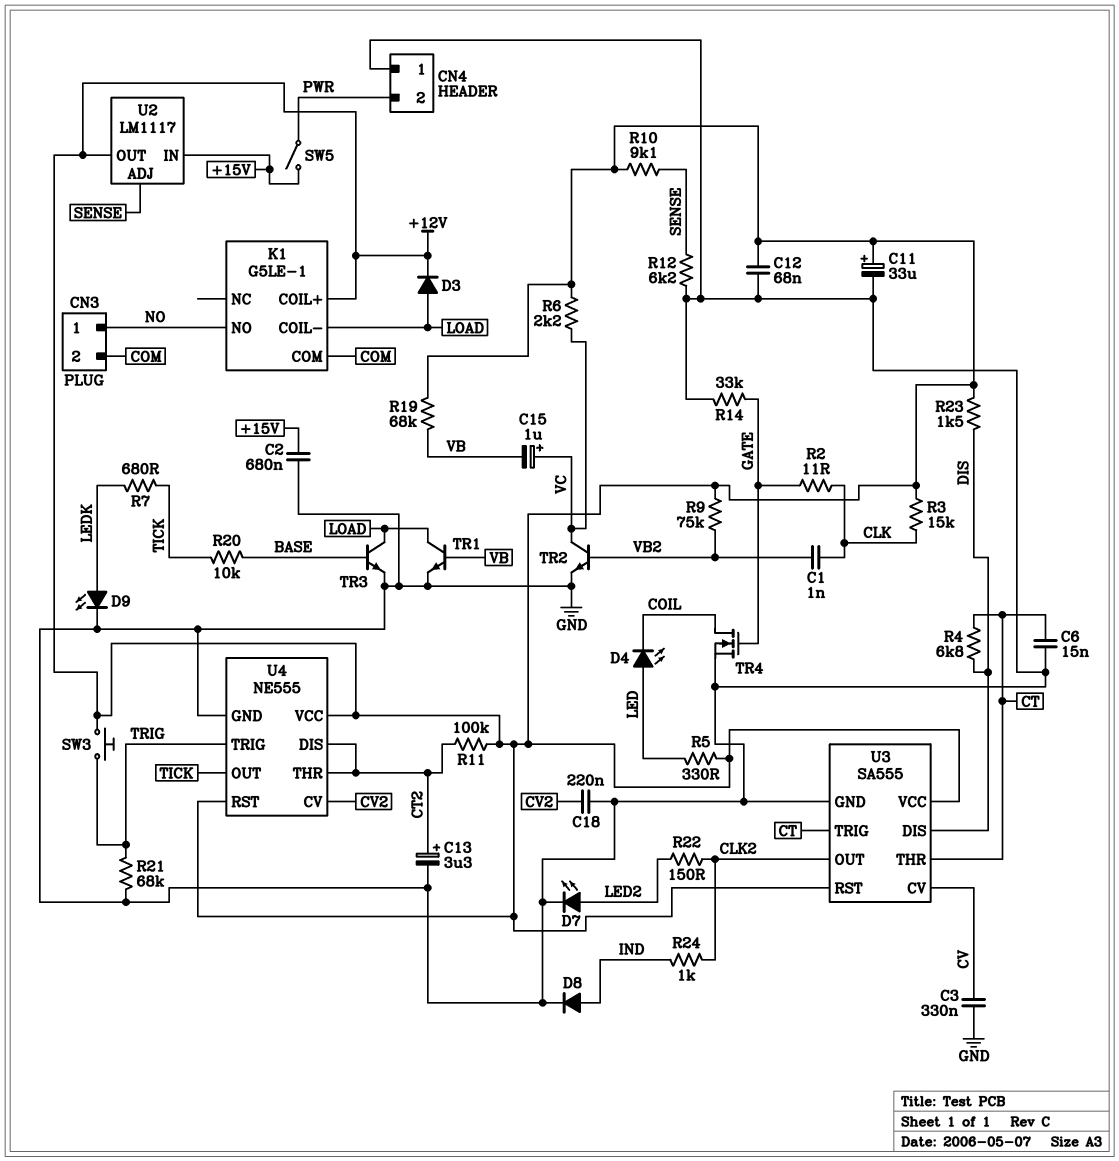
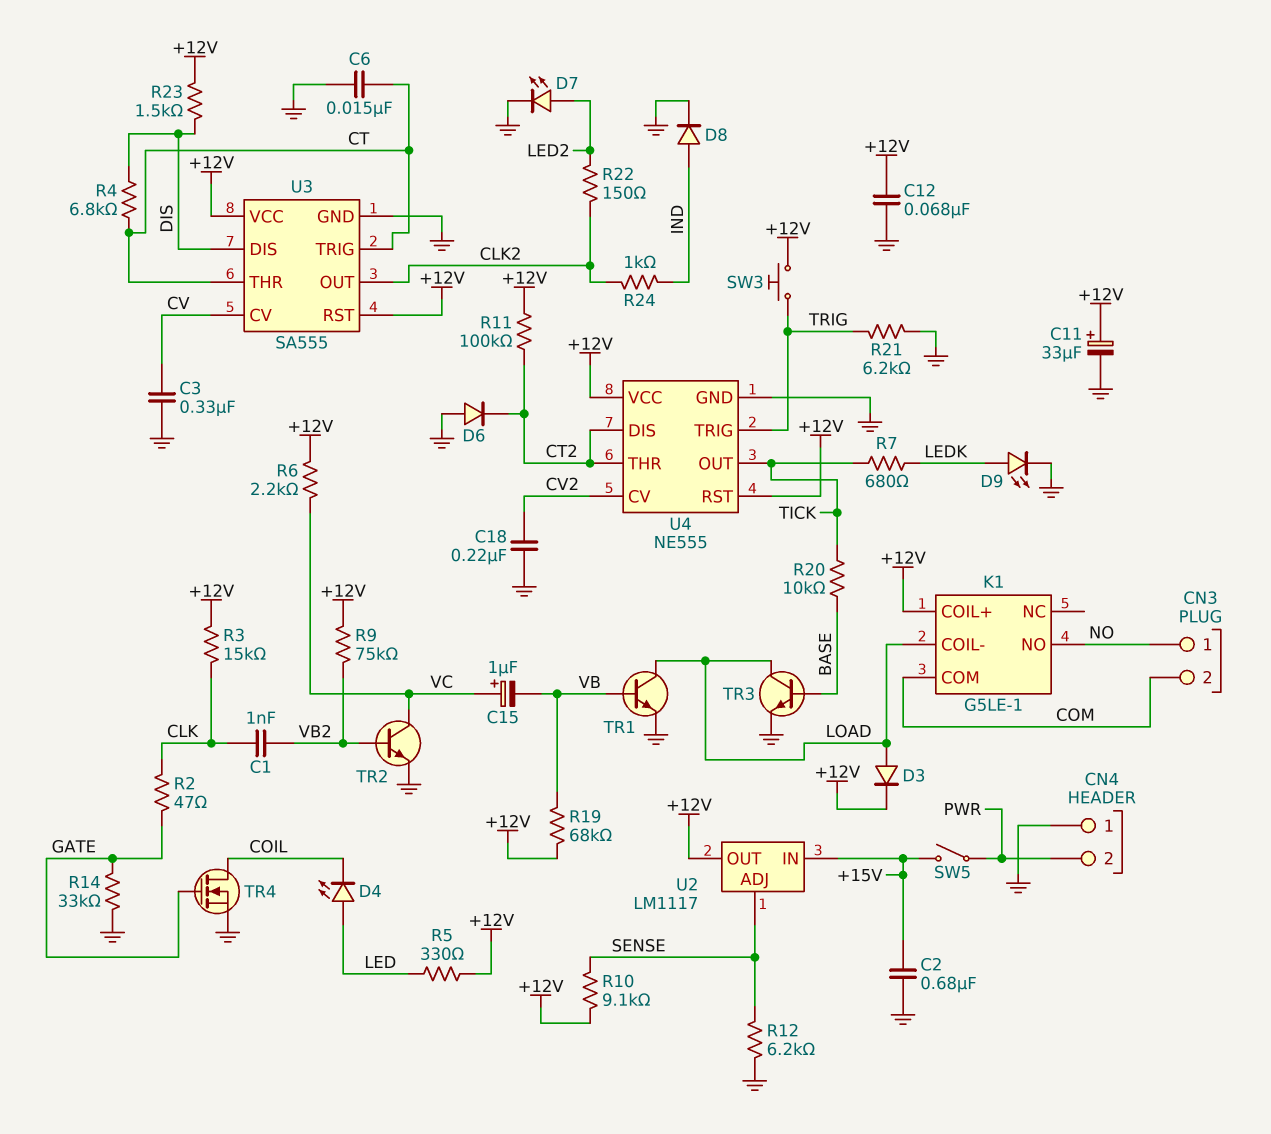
C13: 3.3uF (plus CT2, minus GND) -> none
D6: none -> diode (A GND, K CT2)
R2: 11 (CLK, GATE) -> 47 (CLK, GATE)
R21: 68k (GND, TRIG) -> 6.2k (GND, TRIG)

